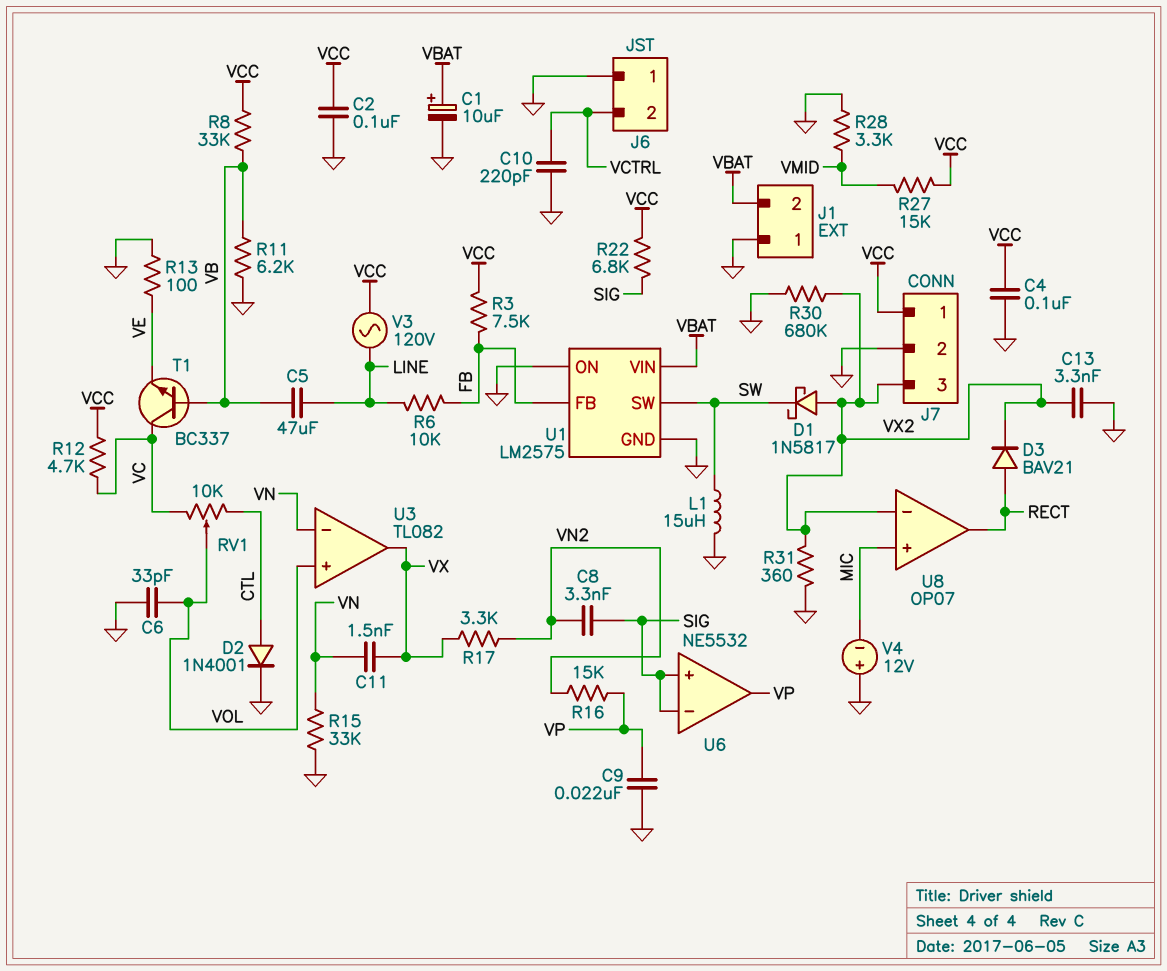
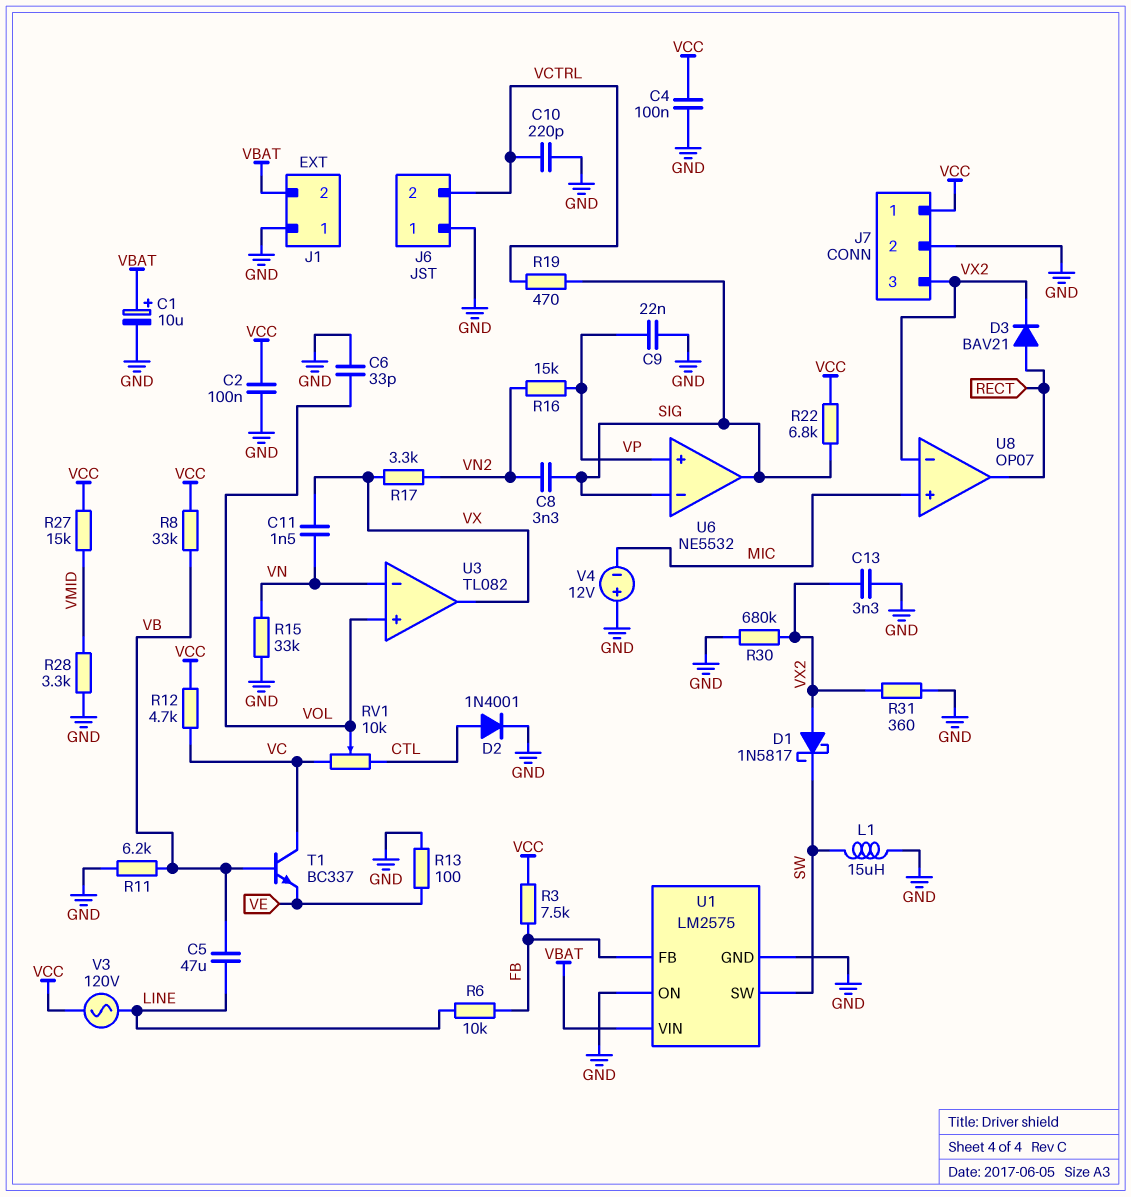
R19: none -> 470 (SIG, VCTRL)
U6 pin in+: SIG -> VP
U6 pin out: VP -> SIG

